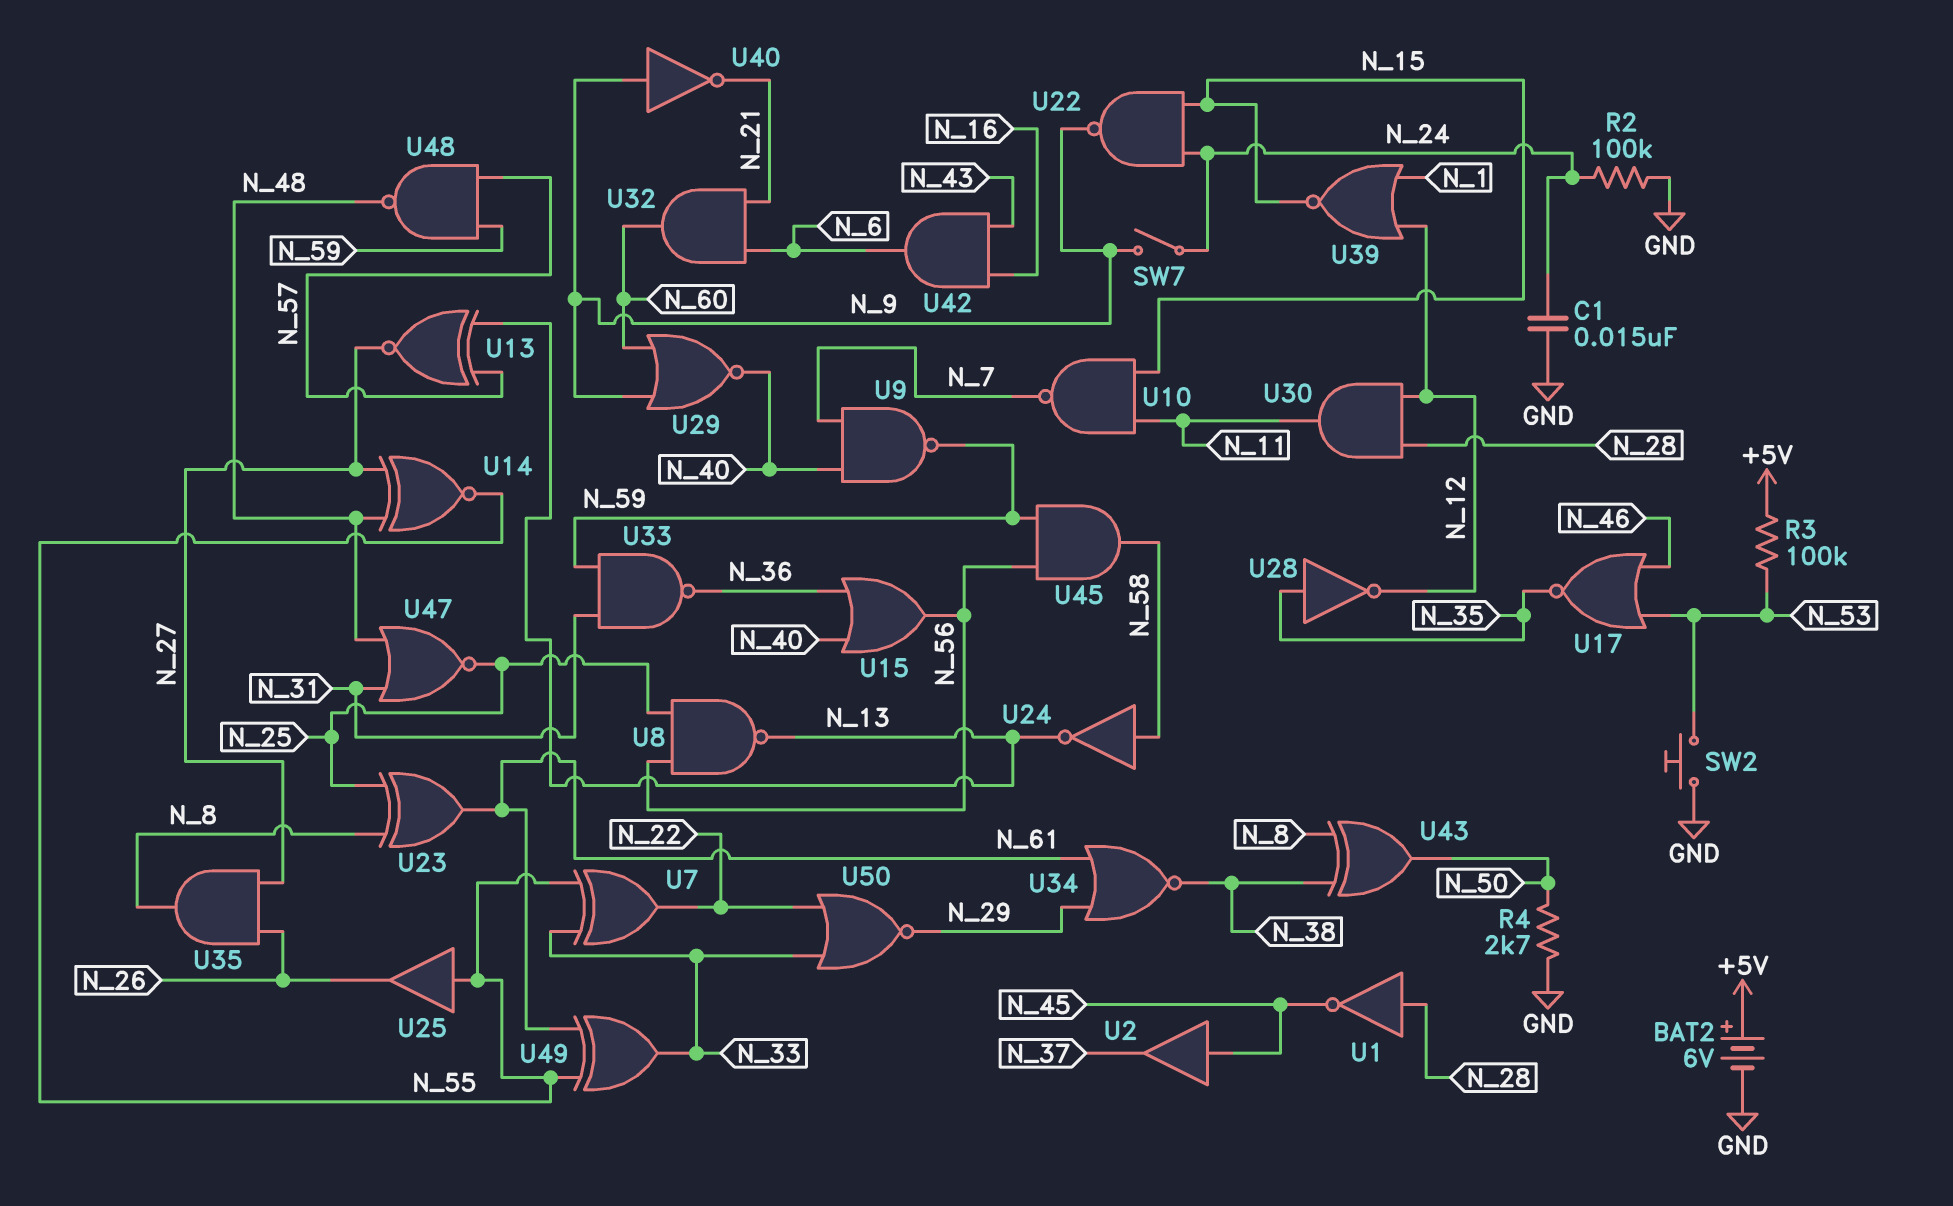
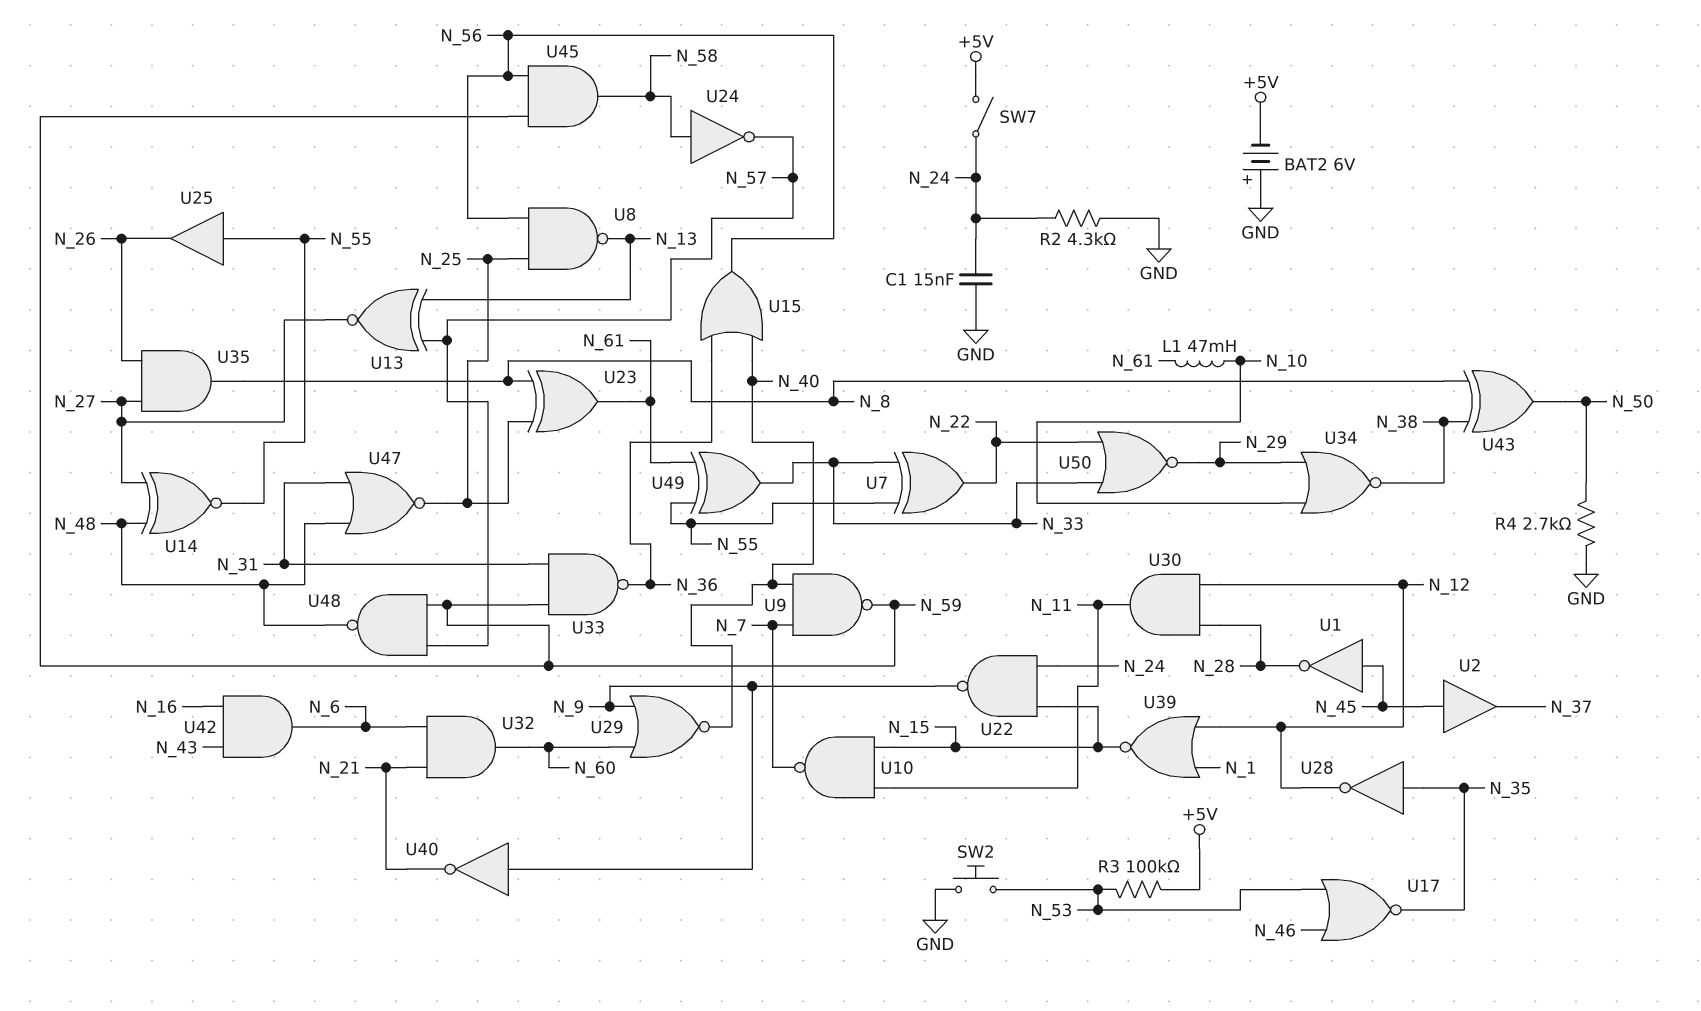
BAT2: 6V (plus +5V, minus GND) -> 6V (plus GND, minus +5V)
L1: none -> 47mH (N_10, N_61)
R2: 100k (GND, N_24) -> 4.3k (GND, N_24)
SW7: switch (N_9, N_24) -> switch (+5V, N_24)
U1: NOT (in N_28, out N_45) -> NOT (in N_45, out N_28)
U24: NOT (in N_58, out N_13) -> NOT (in N_58, out N_57)
U34: NOR (in N_29, in N_61, out N_38) -> NOR (in N_10, in N_29, out N_38)

